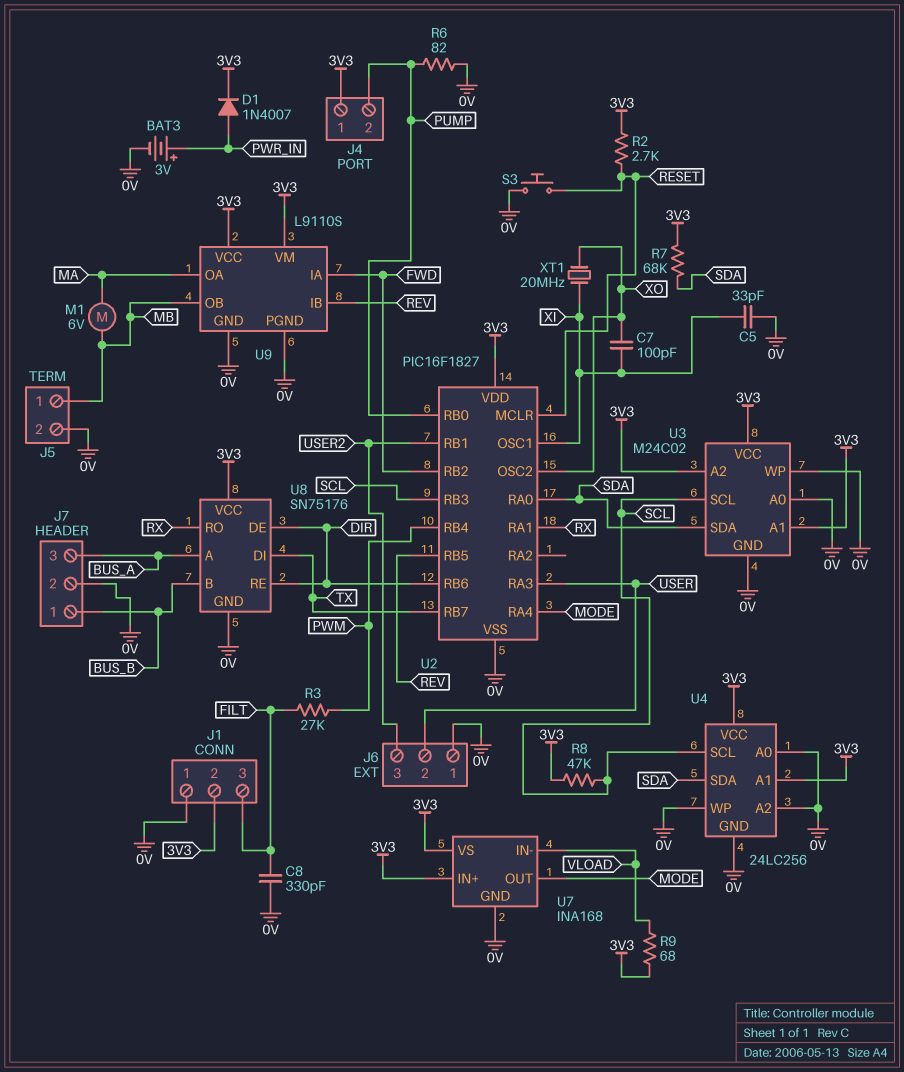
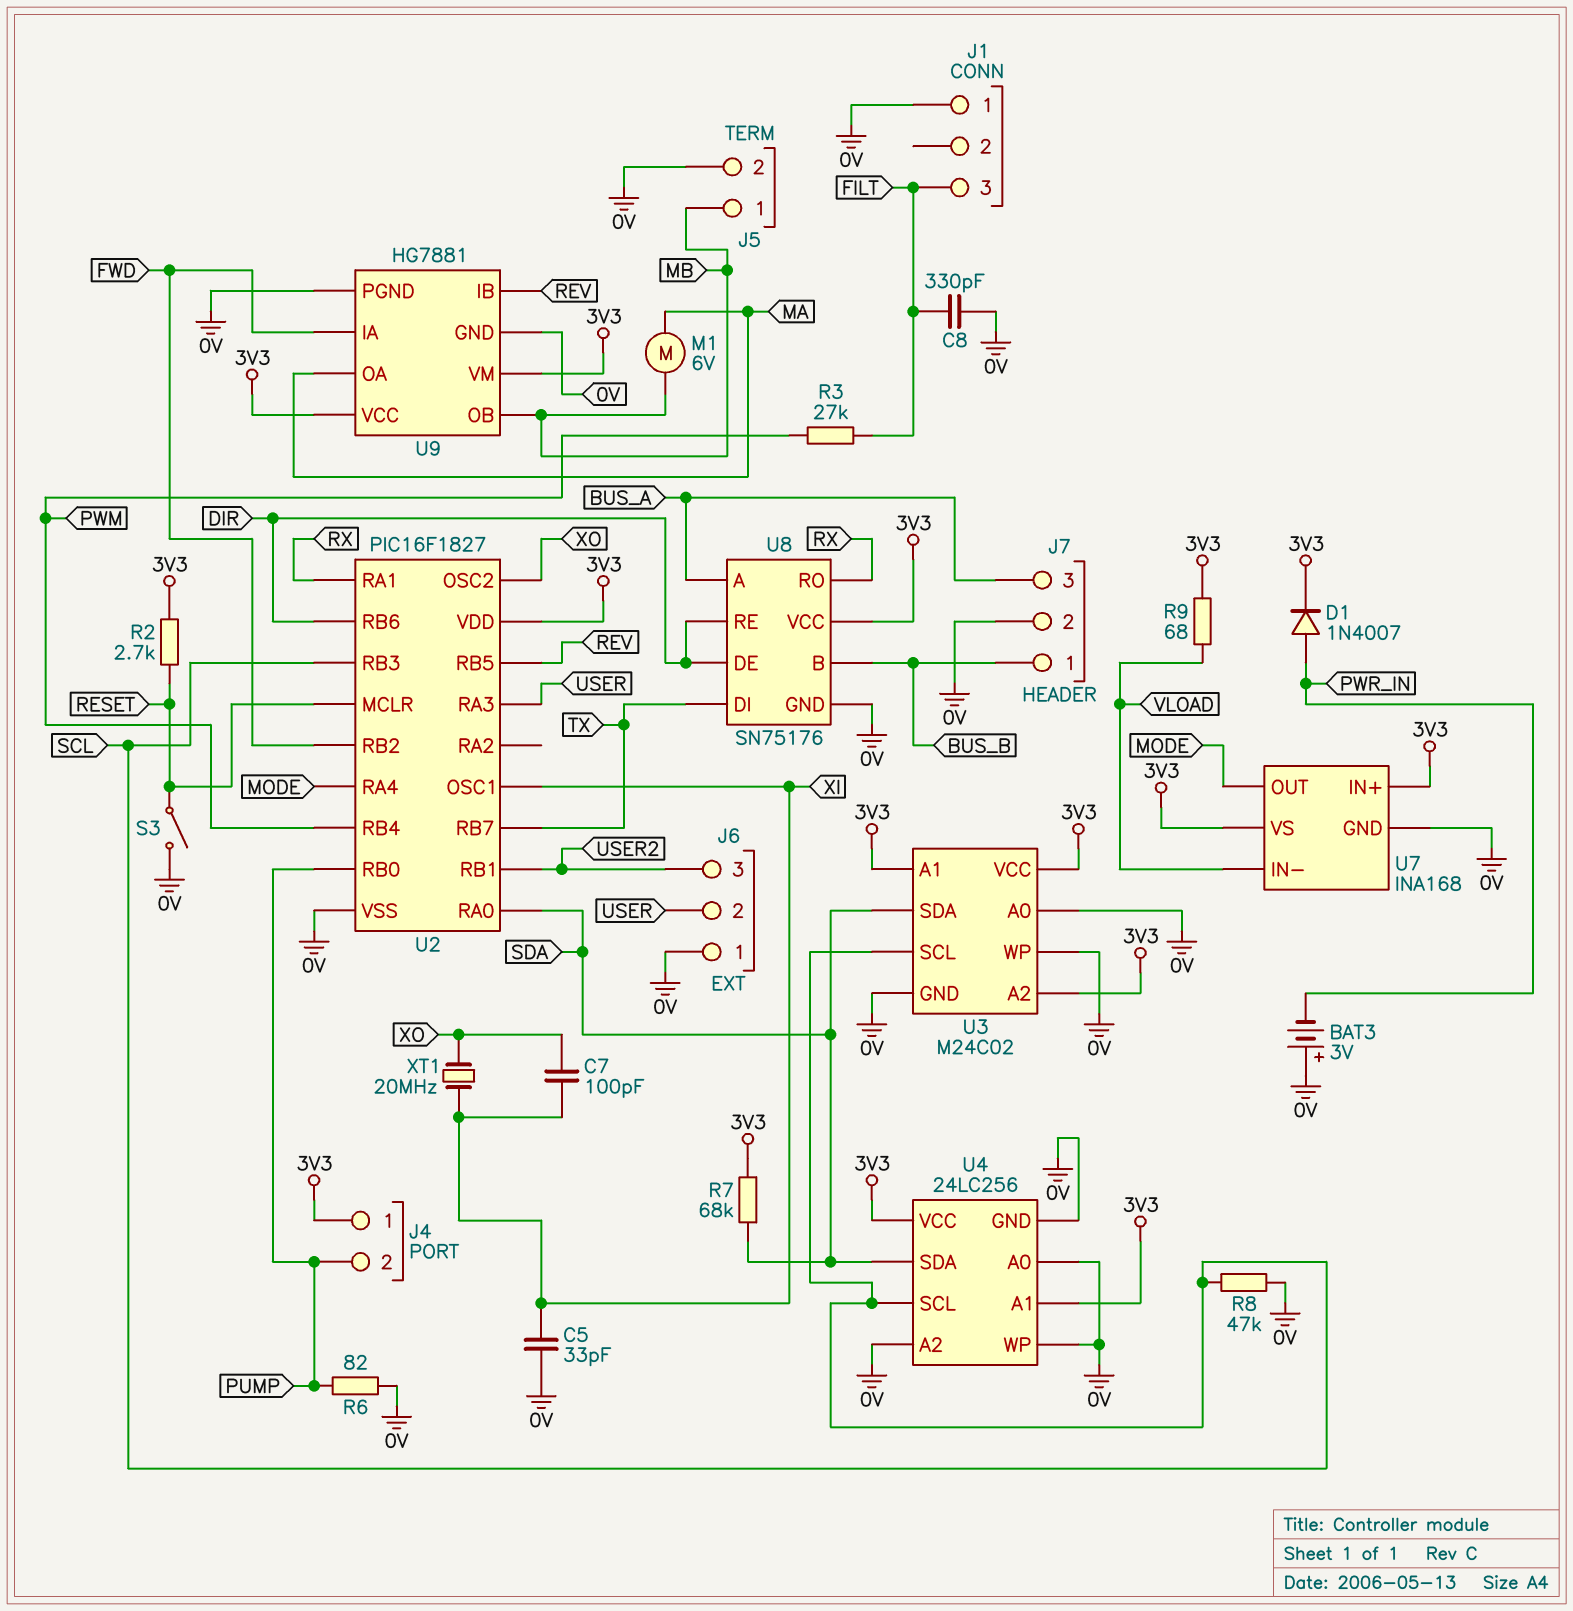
BAT3: 3V (plus PWR_IN, minus 0V) -> 3V (plus 0V, minus PWR_IN)
J1 pin 2: 3V3 -> none
R8: 47k (3V3, SCL) -> 47k (0V, SCL)
S3: button (0V, RESET) -> switch (0V, RESET)
U9: L9110S -> HG7881

